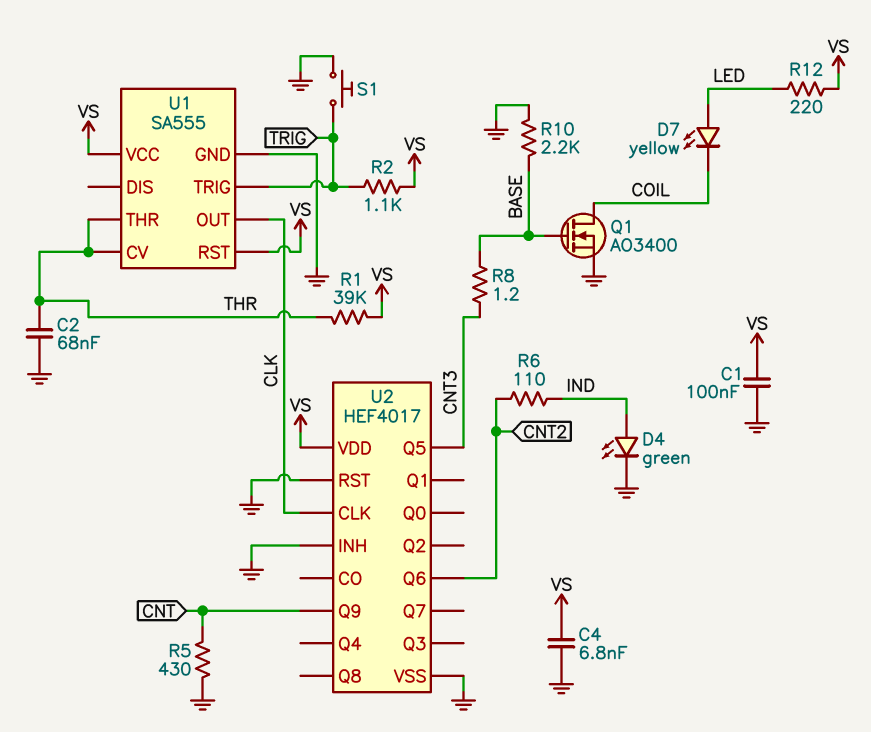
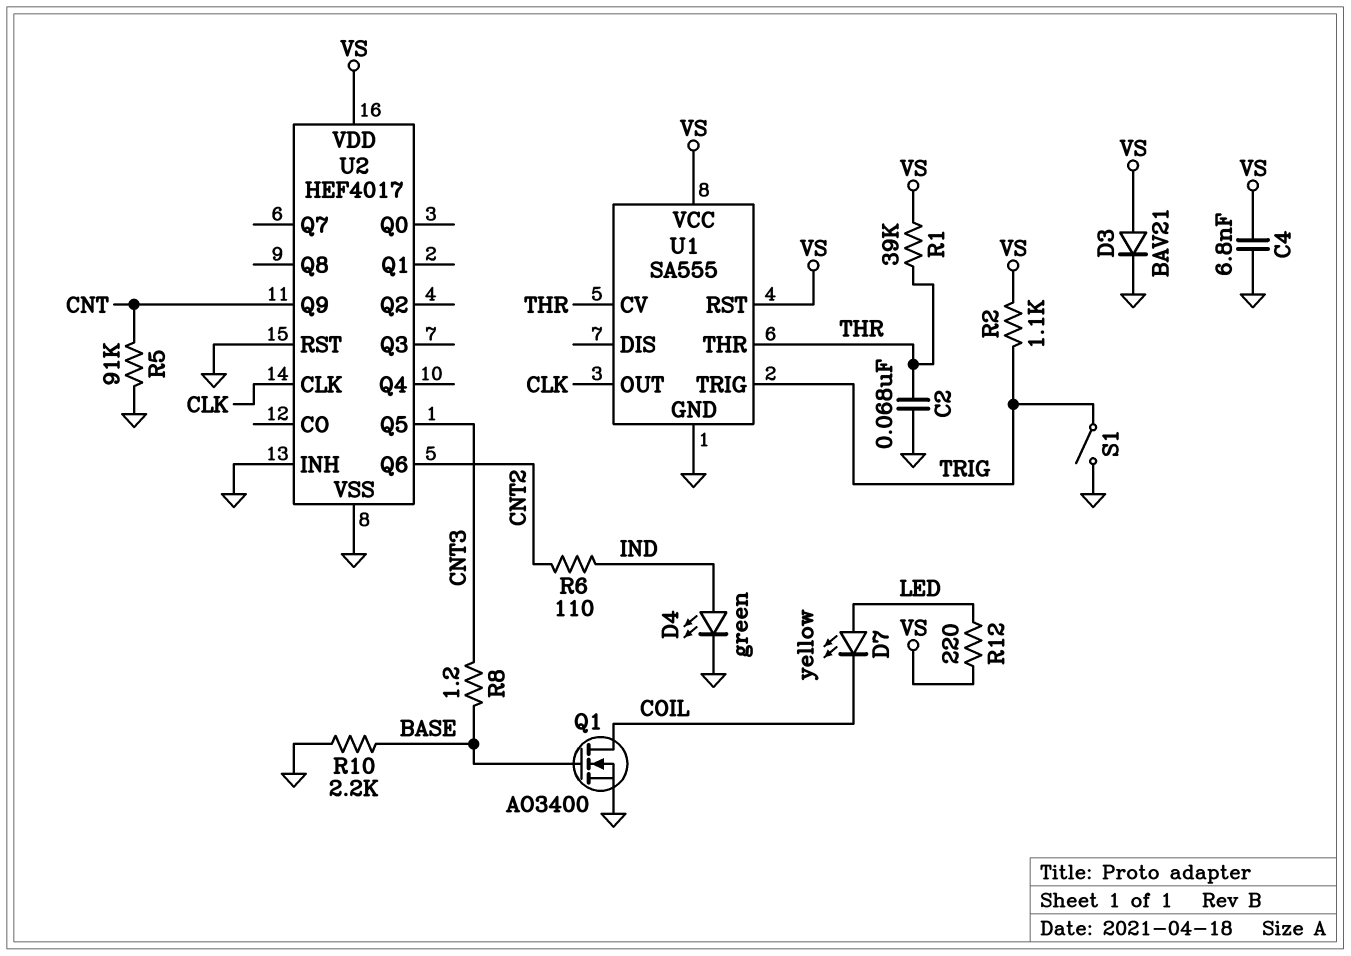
C1: 100nF (GND, VS) -> none
D3: none -> diode BAV21 (A VS, K GND)
R5: 430 (CNT, GND) -> 91k (CNT, GND)
S1: button (GND, TRIG) -> switch (GND, TRIG)

